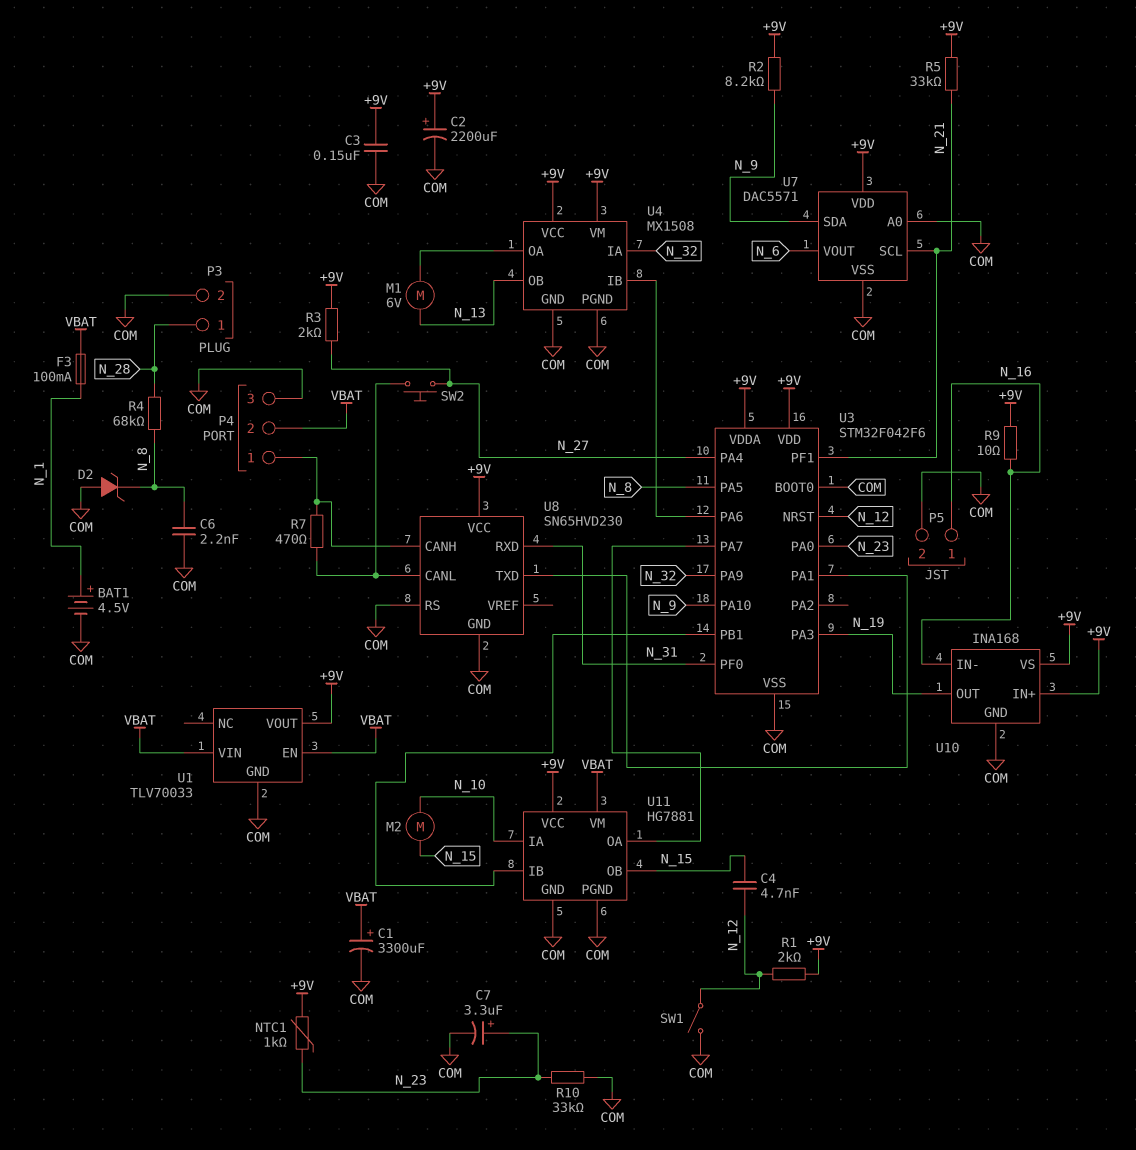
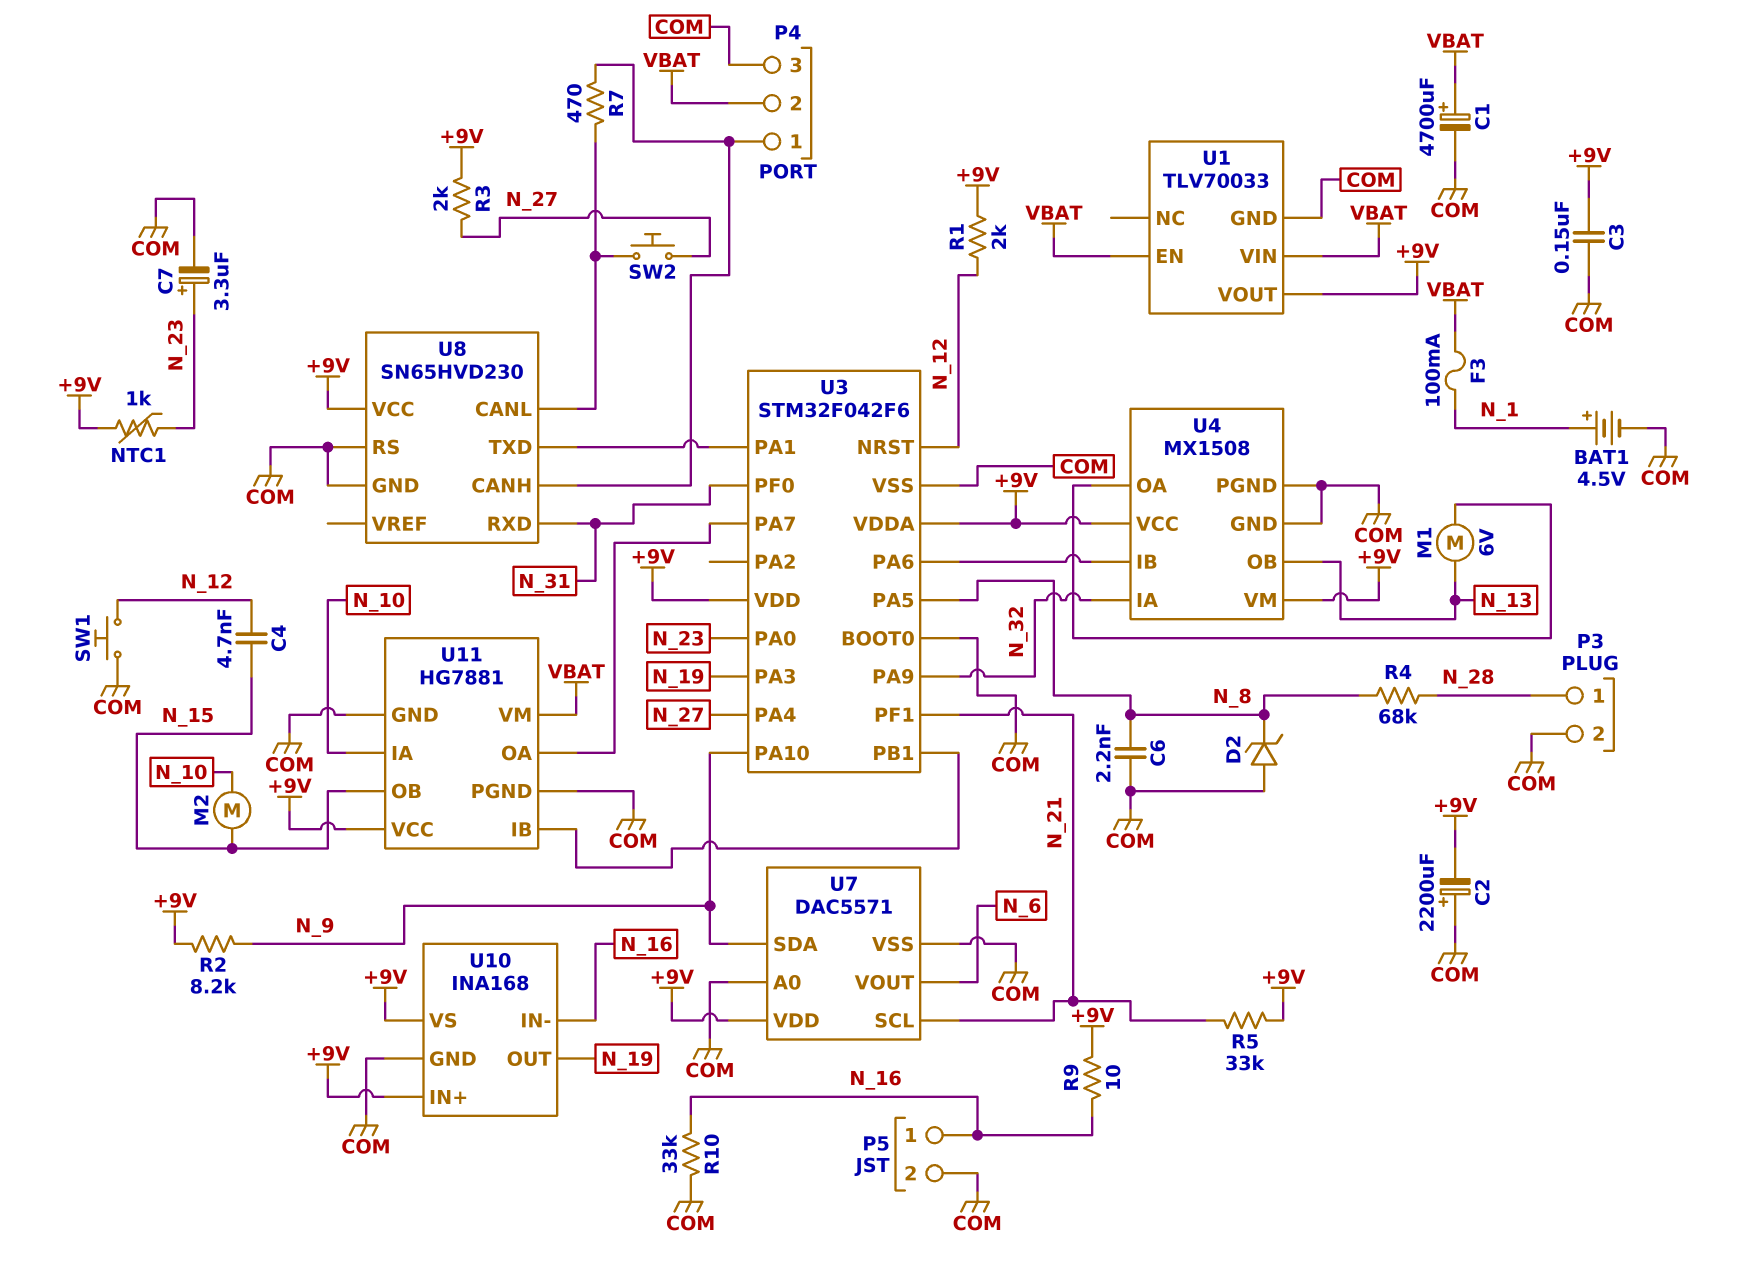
C1: 3300uF (plus VBAT, minus COM) -> 4700uF (plus VBAT, minus COM)
C2: 2200uF (plus +9V, minus COM) -> 2200uF (plus COM, minus +9V)
R10: 33k (COM, N_23) -> 33k (COM, N_16)
SW1: switch (COM, N_12) -> button (COM, N_12)

